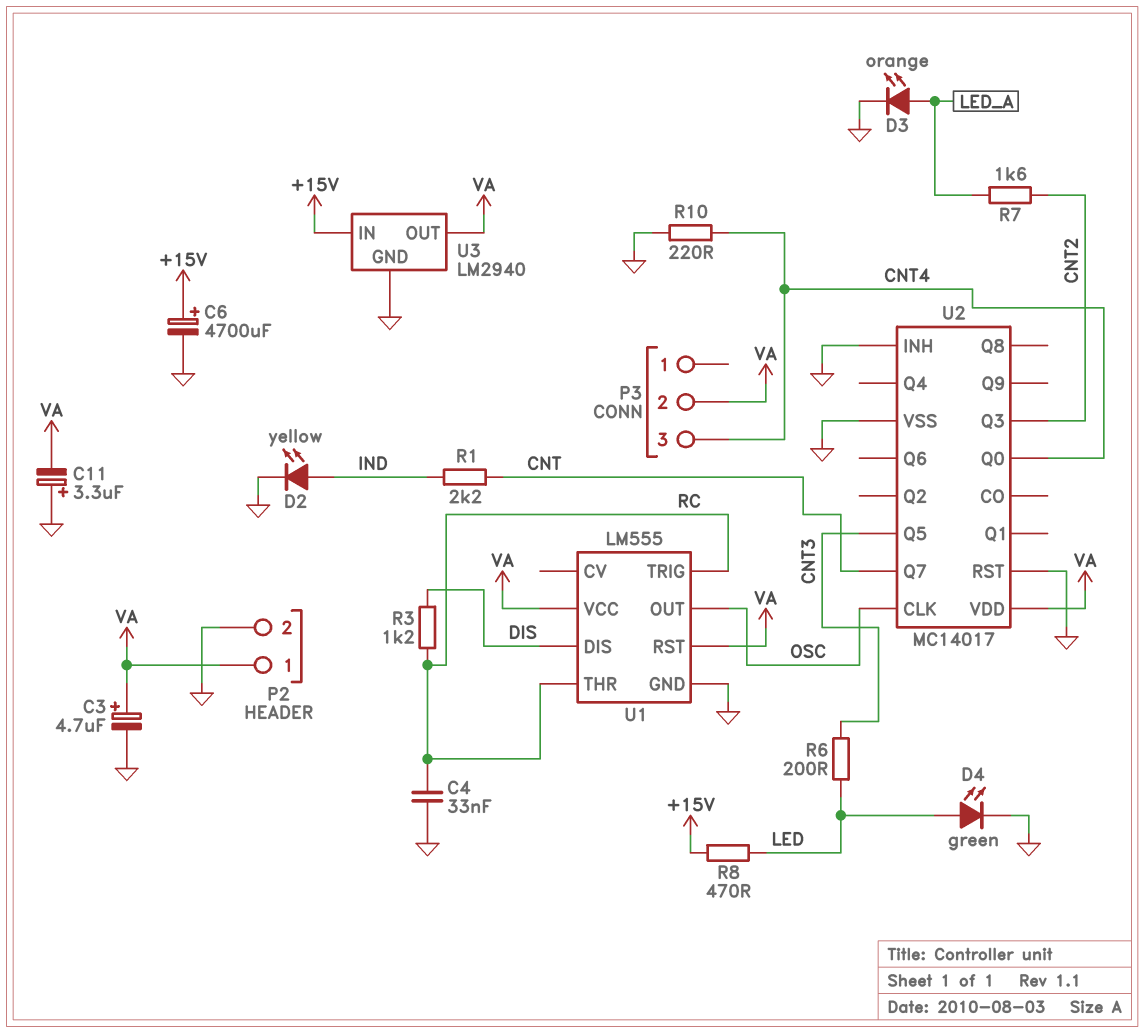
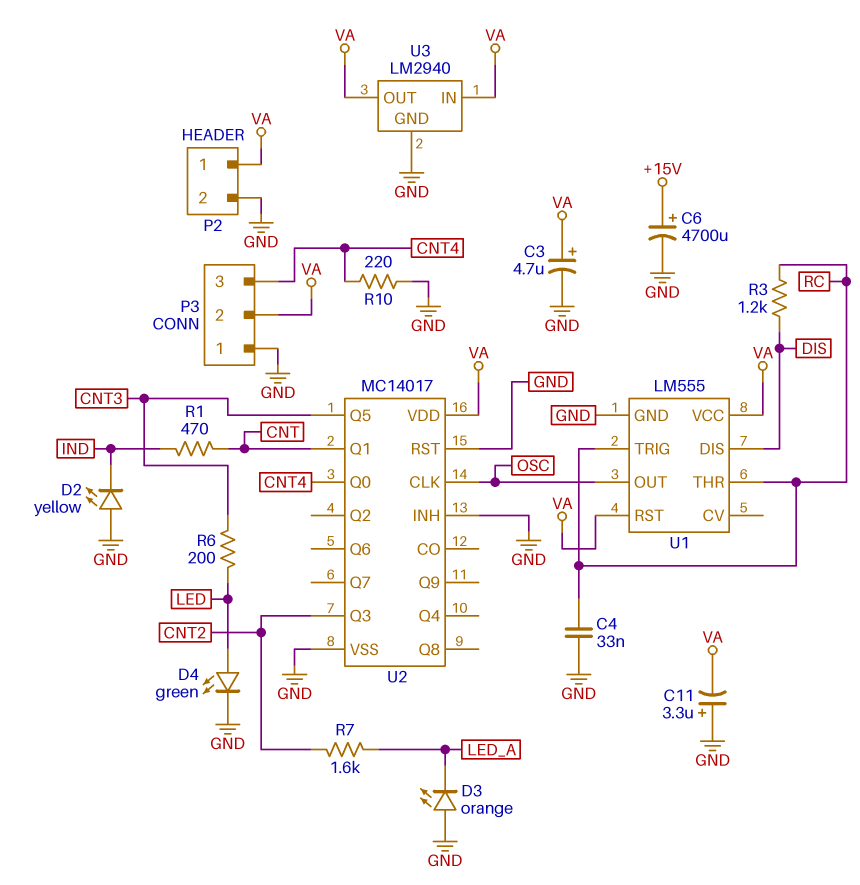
D2: LED yellow (A IND, K GND) -> LED yellow (A GND, K IND)
D3: LED orange (A LED_A, K GND) -> LED orange (A GND, K LED_A)
P3 pin 1: none -> GND
R1: 2.2k (CNT, IND) -> 470 (CNT, IND)
R8: 470 (+15V, LED) -> none
U2 pin Q1: none -> CNT
U2 pin Q7: CNT -> none
U3 pin IN: +15V -> VA

